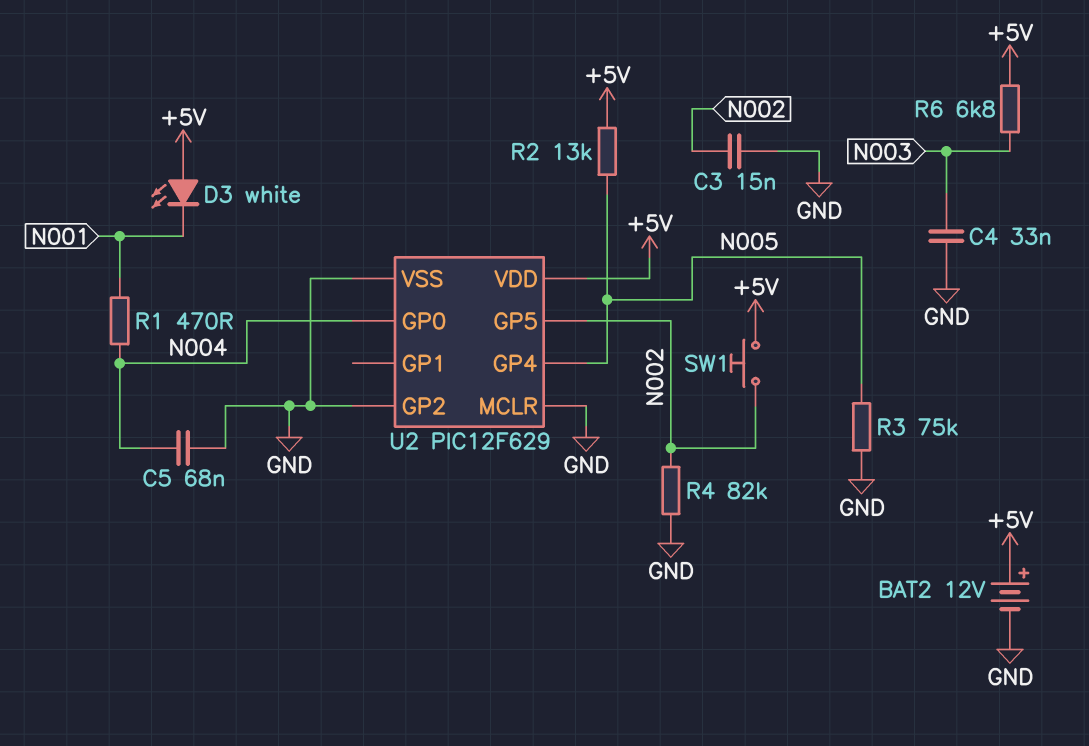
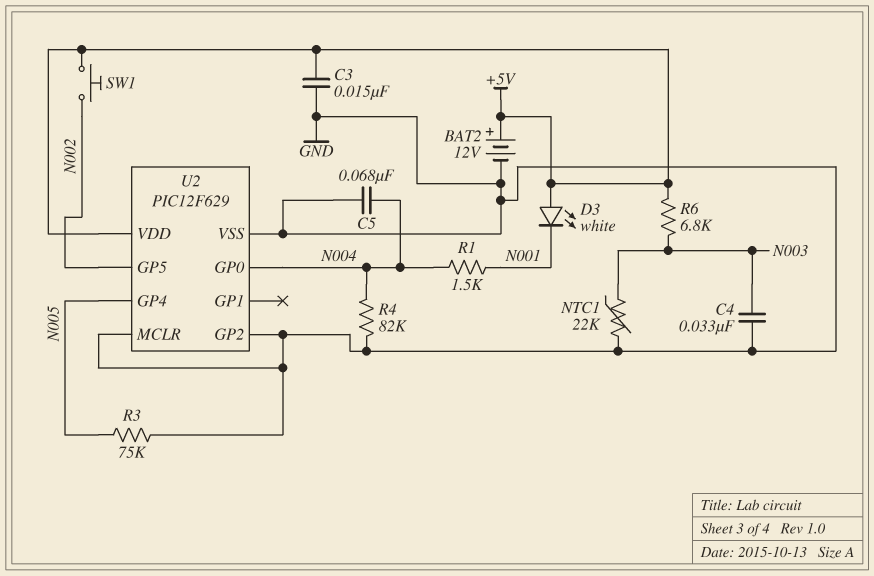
C3: 15nF (GND, N002) -> 15nF (+5V, GND)
NTC1: none -> 22k (GND, N003)
R1: 470 (N001, N004) -> 1.5k (N001, N004)
R2: 13k (+5V, N005) -> none
R4: 82k (GND, N002) -> 82k (GND, N004)

